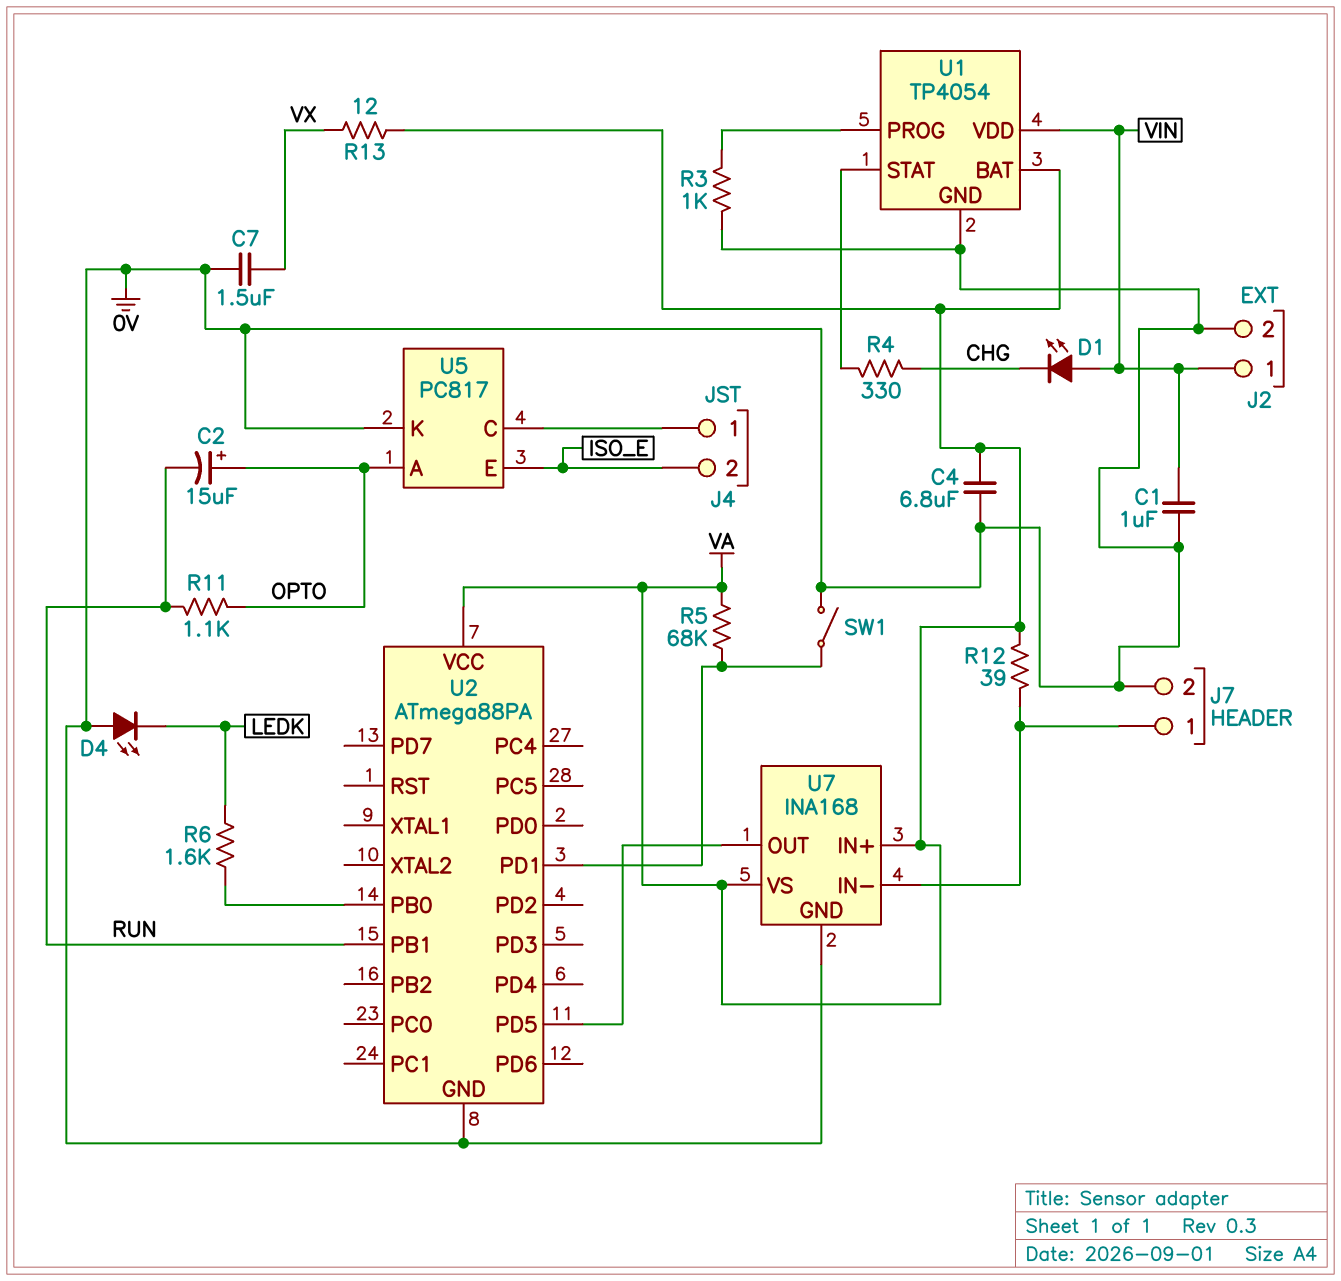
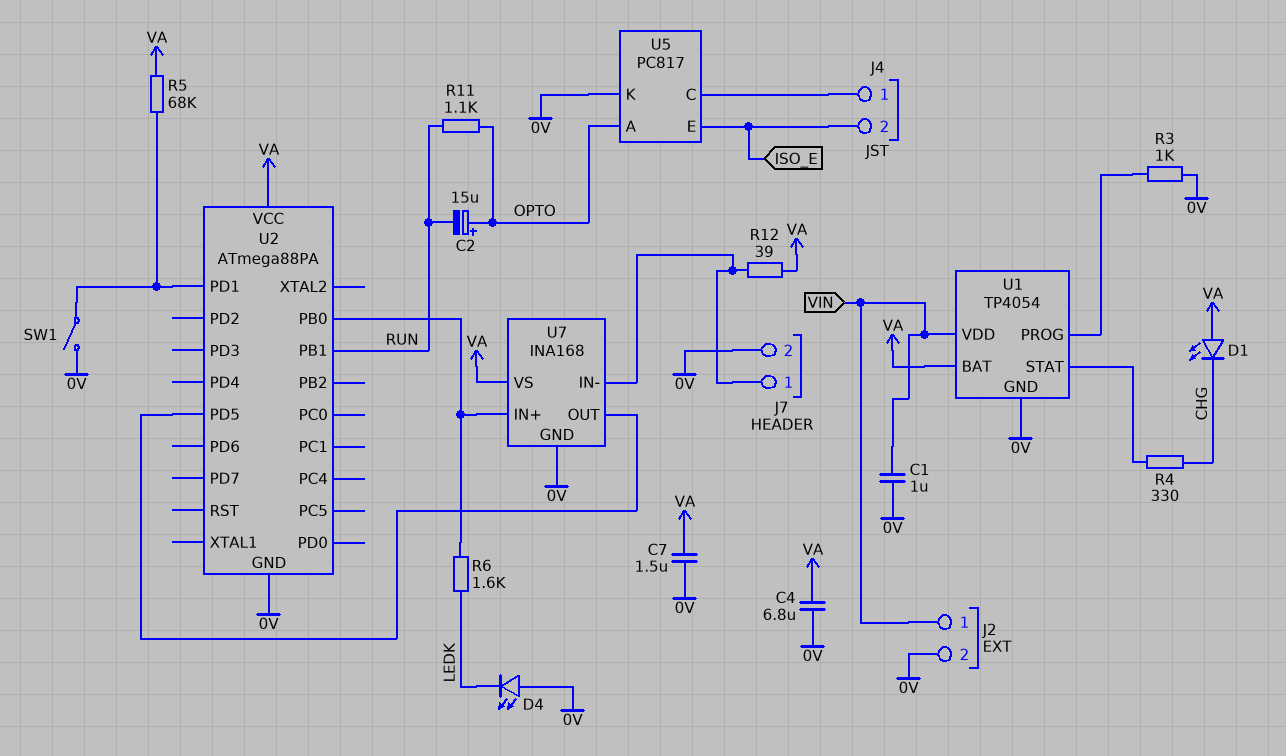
C7: 1.5uF (0V, VX) -> 1.5uF (0V, VA)
D1: LED (A VIN, K CHG) -> LED (A VA, K CHG)
R13: 12 (VA, VX) -> none
U7 pin IN+: VA -> U2/PB0

